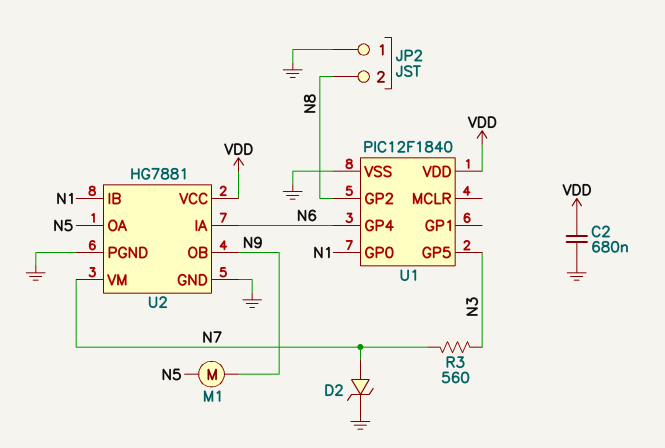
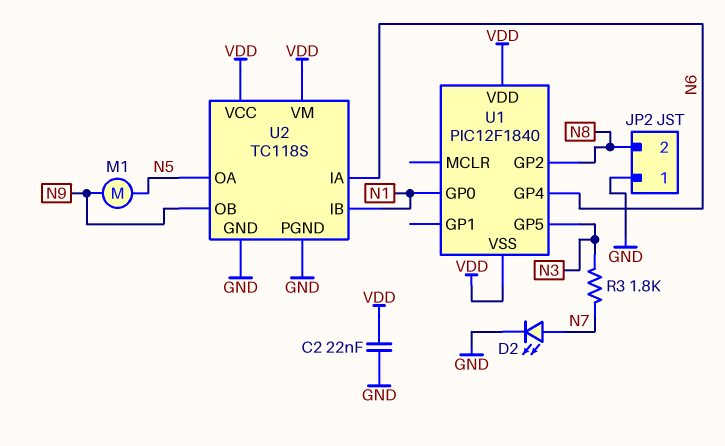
C2: 680nF (GND, VDD) -> 22nF (GND, VDD)
D2: zener (A N7, K GND) -> LED (A N7, K GND)
R3: 560 (N3, N7) -> 1.8k (N3, N7)
U1 pin VSS: GND -> VDD
U2: HG7881 -> TC118S
U2 pin VM: N7 -> VDD

